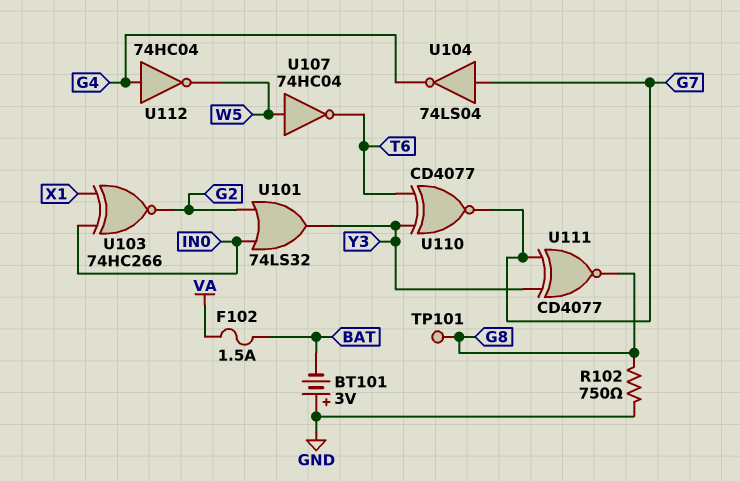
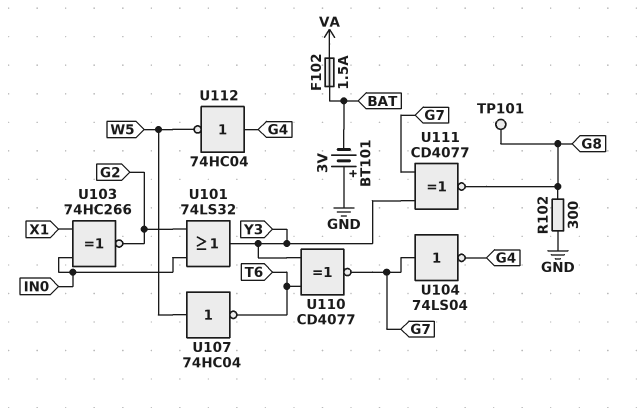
R102: 750 (G8, GND) -> 300 (G8, GND)

